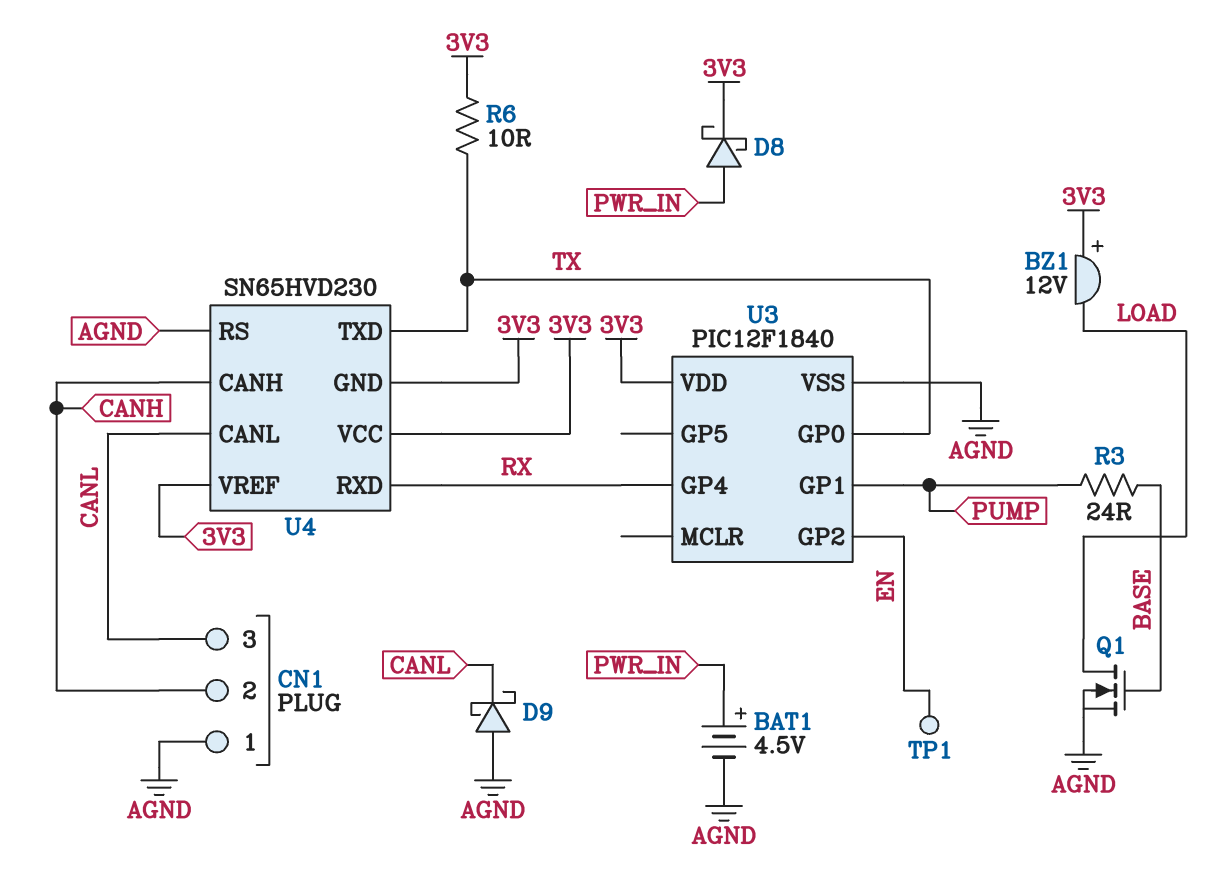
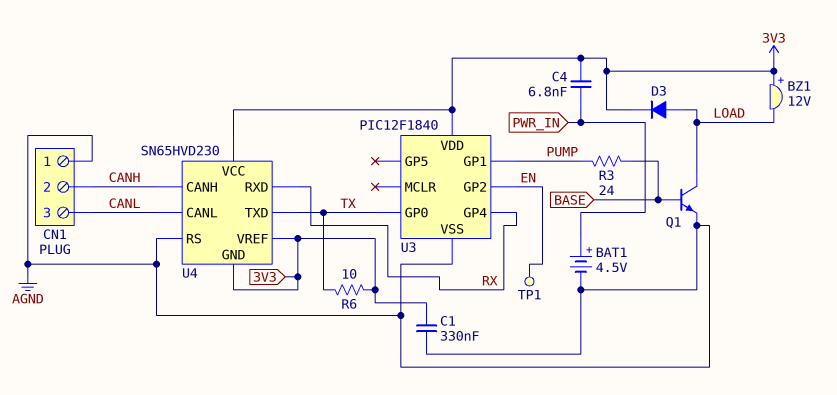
C1: none -> 330nF (3V3, AGND)
C4: none -> 6.8nF (3V3, PWR_IN)
D3: none -> diode (A LOAD, K 3V3)
D8: schottky (A PWR_IN, K 3V3) -> none
D9: schottky (A AGND, K CANL) -> none
Q1: NMOS (G BASE, D LOAD, S AGND) -> NPN (B BASE, C LOAD, E AGND)

